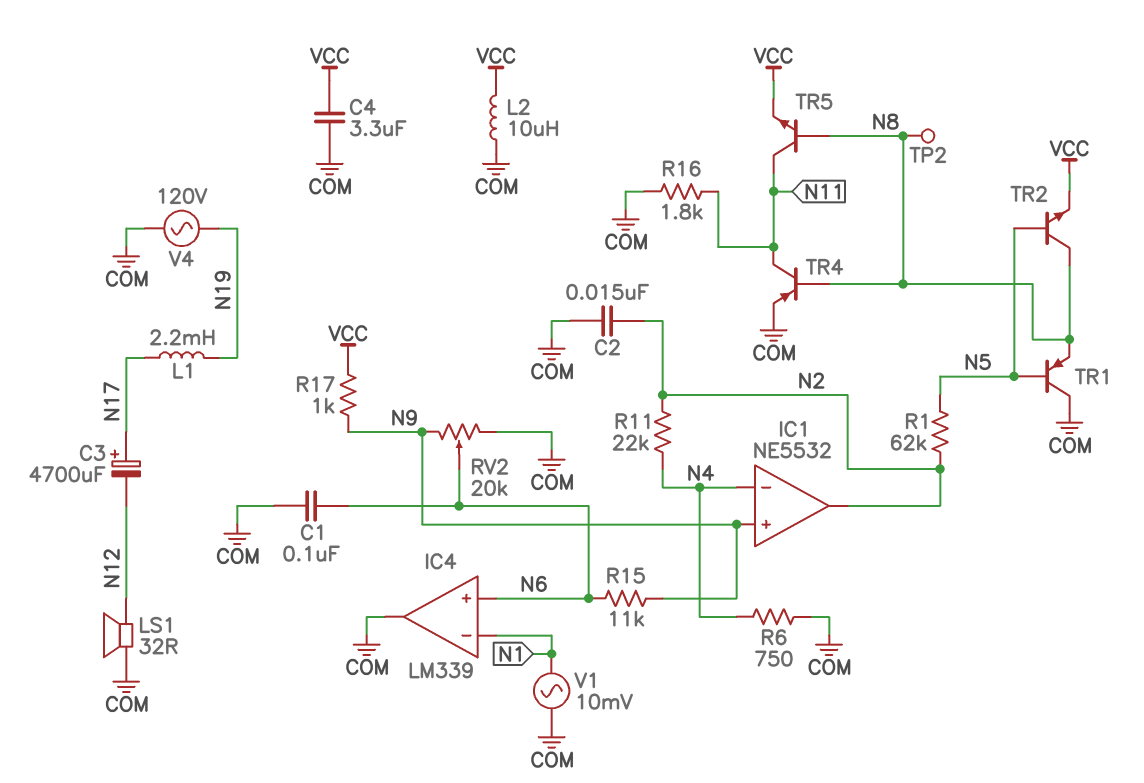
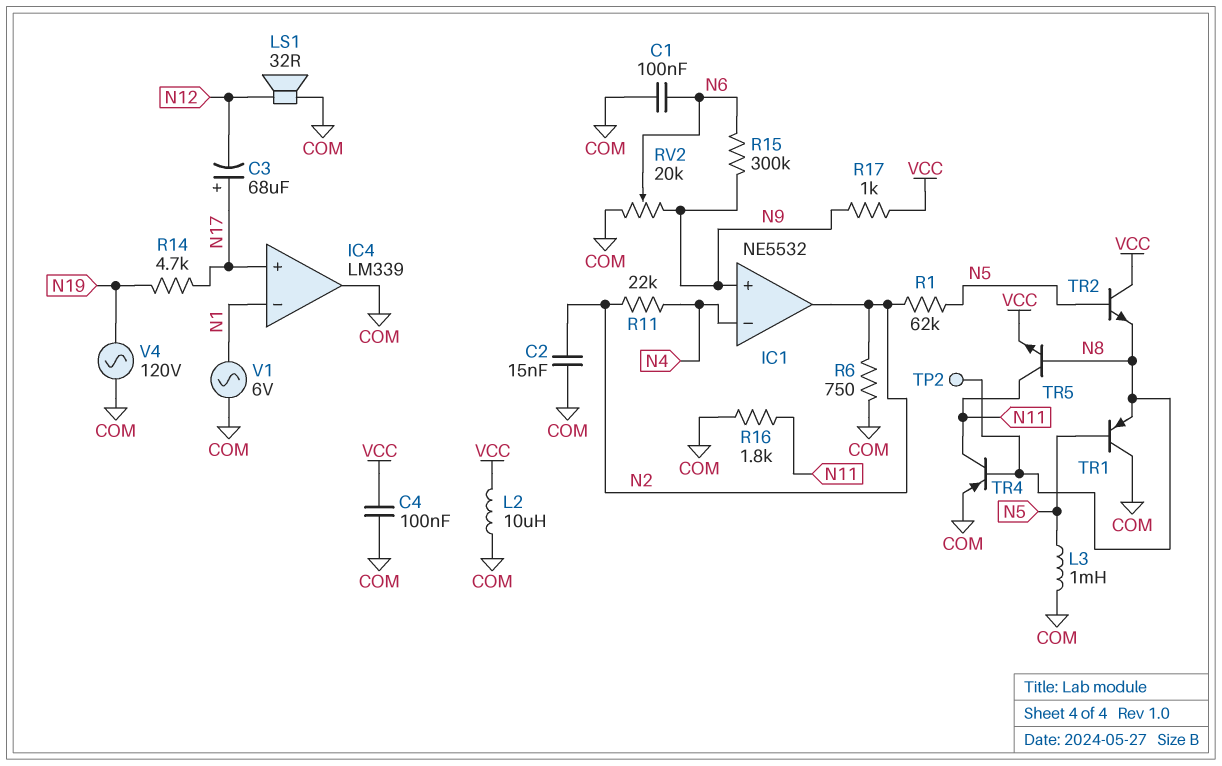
C3: 4700uF (plus N17, minus N12) -> 68uF (plus N17, minus N12)
C4: 3.3uF (COM, VCC) -> 100nF (COM, VCC)
IC4 pin in+: N6 -> N17
L1: 2.2mH (N17, N19) -> none
L3: none -> 1mH (COM, N5)
R6: 750 (COM, N4) -> 750 (COM, N2)
R14: none -> 4.7k (N17, N19)
R15: 11k (N6, N9) -> 300k (N6, N9)
TR2: NPN (B N5, C N8, E VCC) -> NPN (B N5, C VCC, E N8)
V1: AC 10mV (COM, N1) -> AC 6V (COM, N1)

